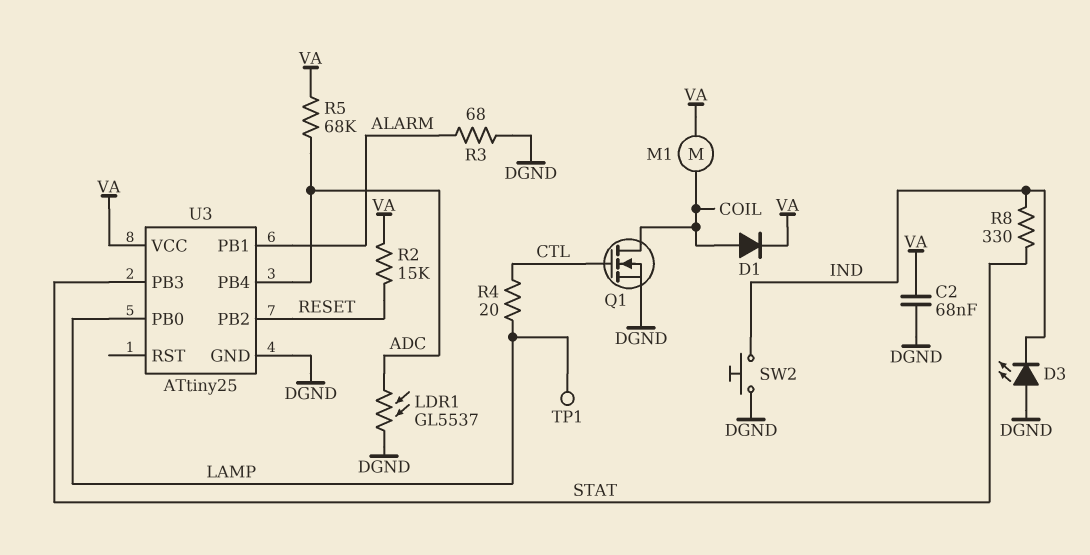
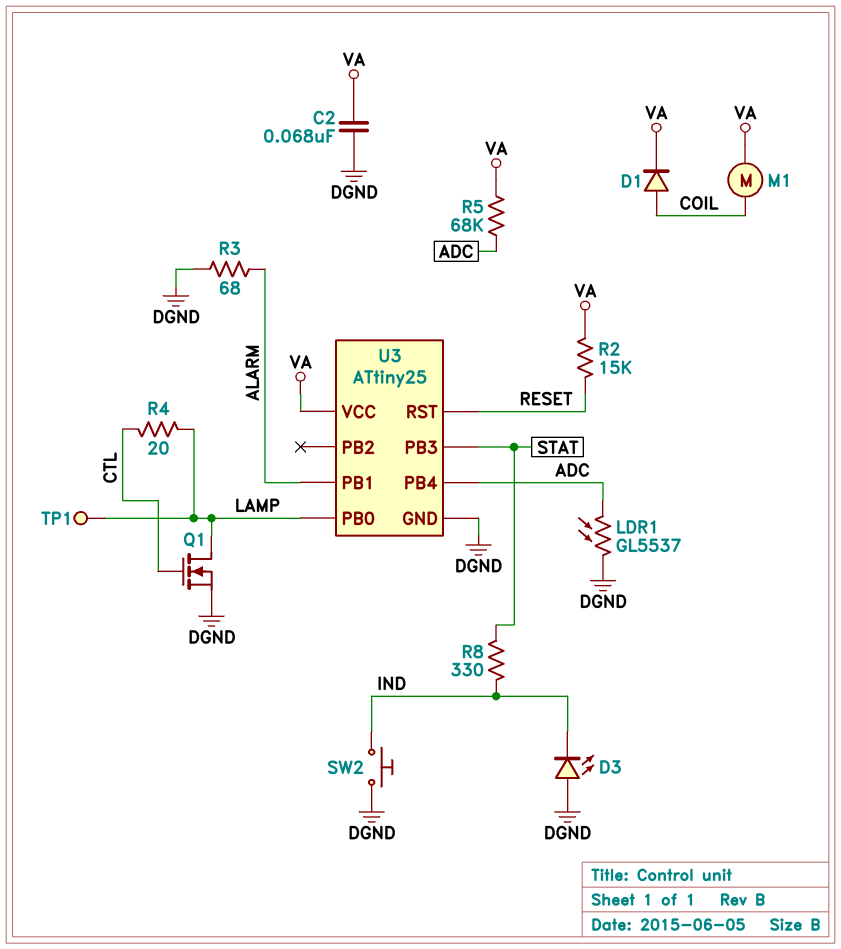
Q1: NMOS (G CTL, D COIL, S DGND) -> NMOS (G CTL, D LAMP, S DGND)
U3 pin PB2: RESET -> none
U3 pin RST: none -> RESET

